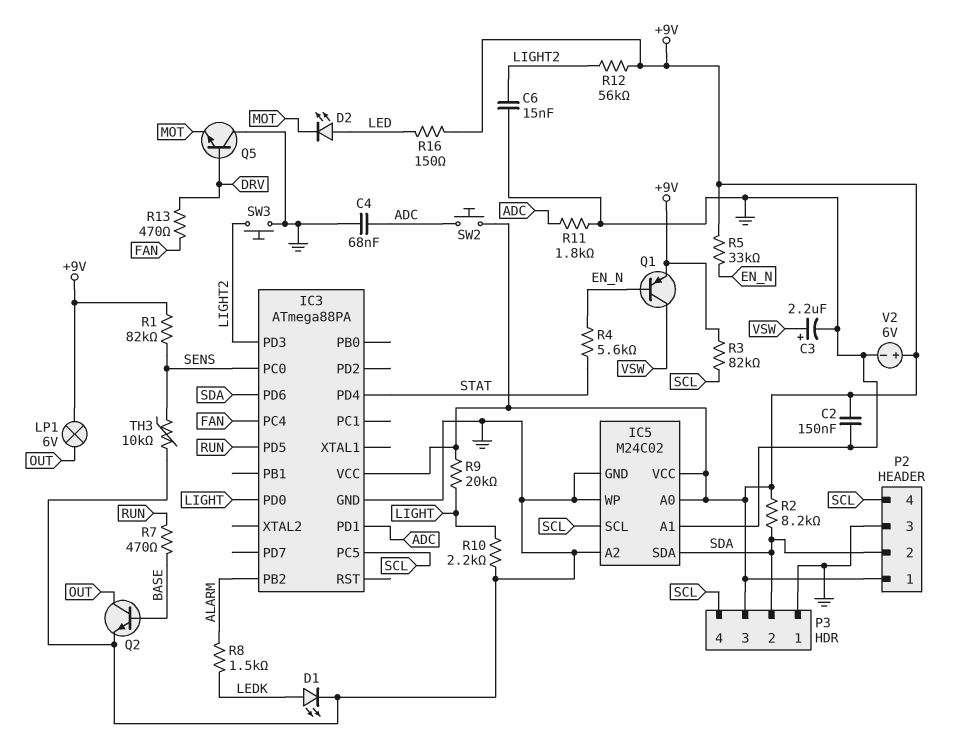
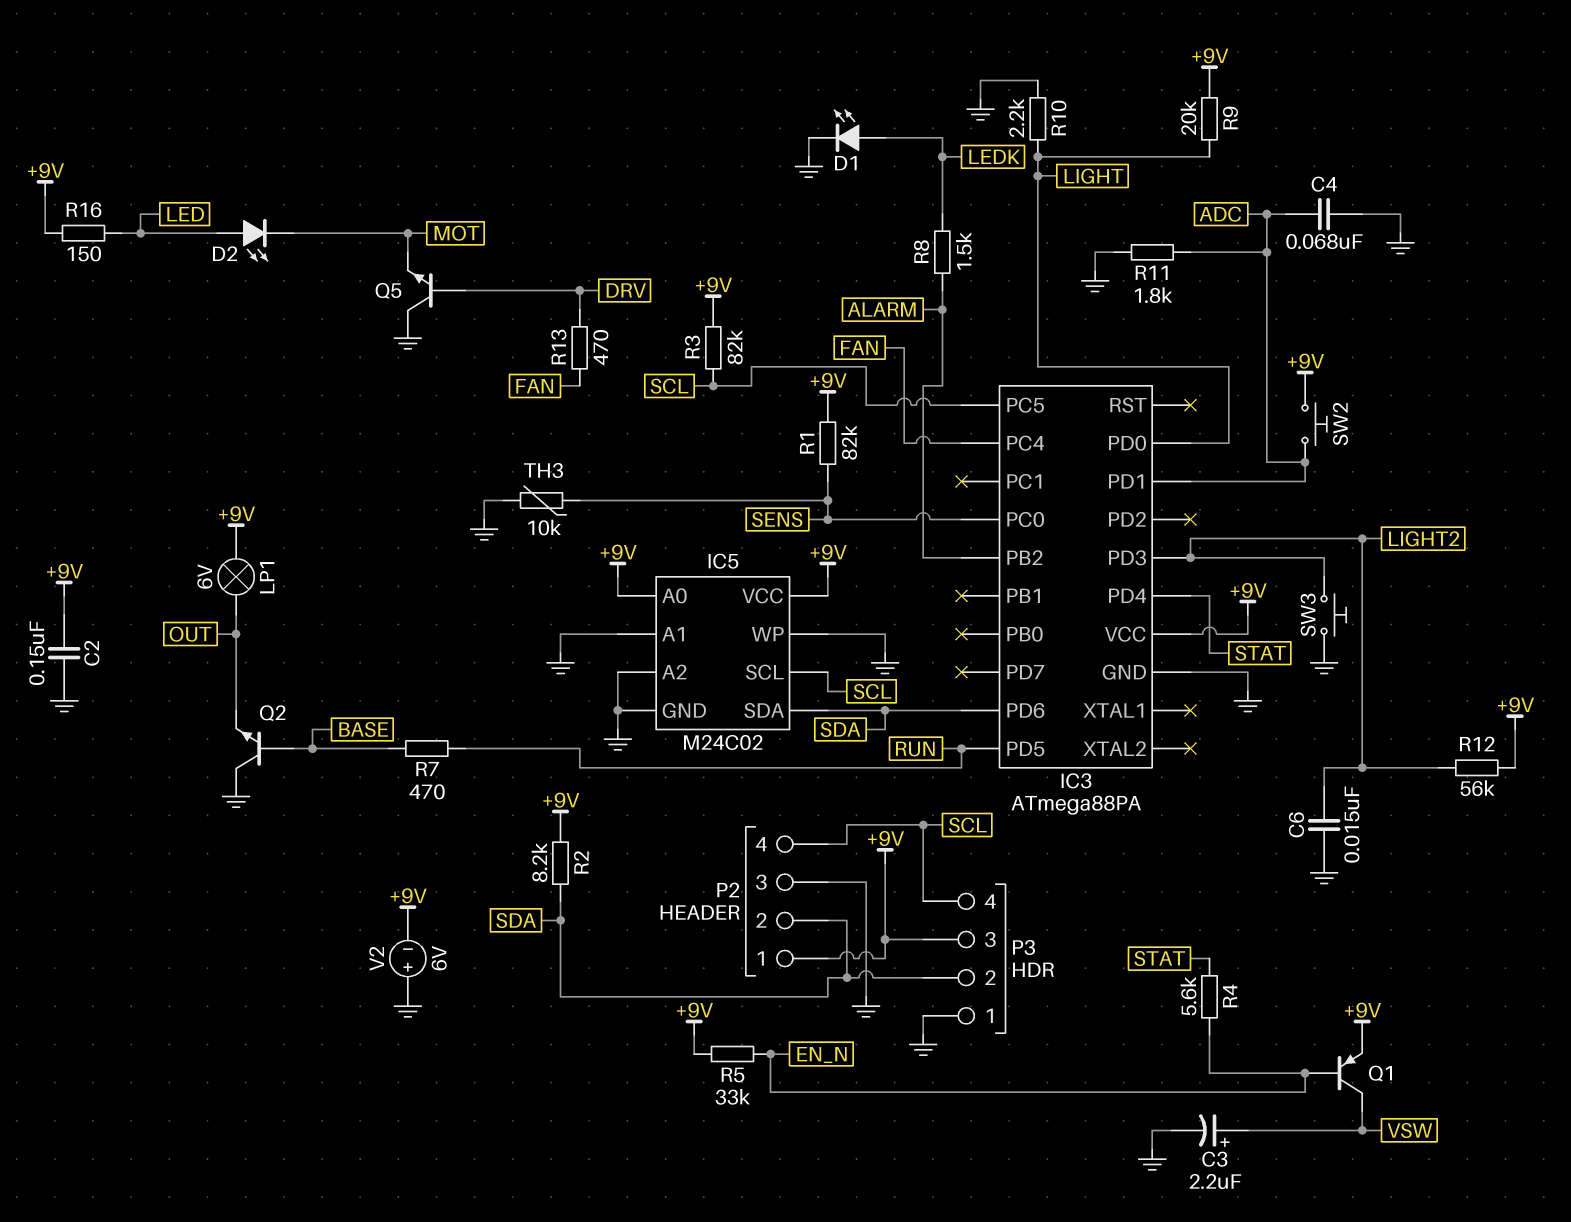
Q2: NPN (B BASE, C OUT, E GND) -> NPN (B BASE, C GND, E OUT)
V2: 6V (plus +9V, minus GND) -> 6V (plus GND, minus +9V)

